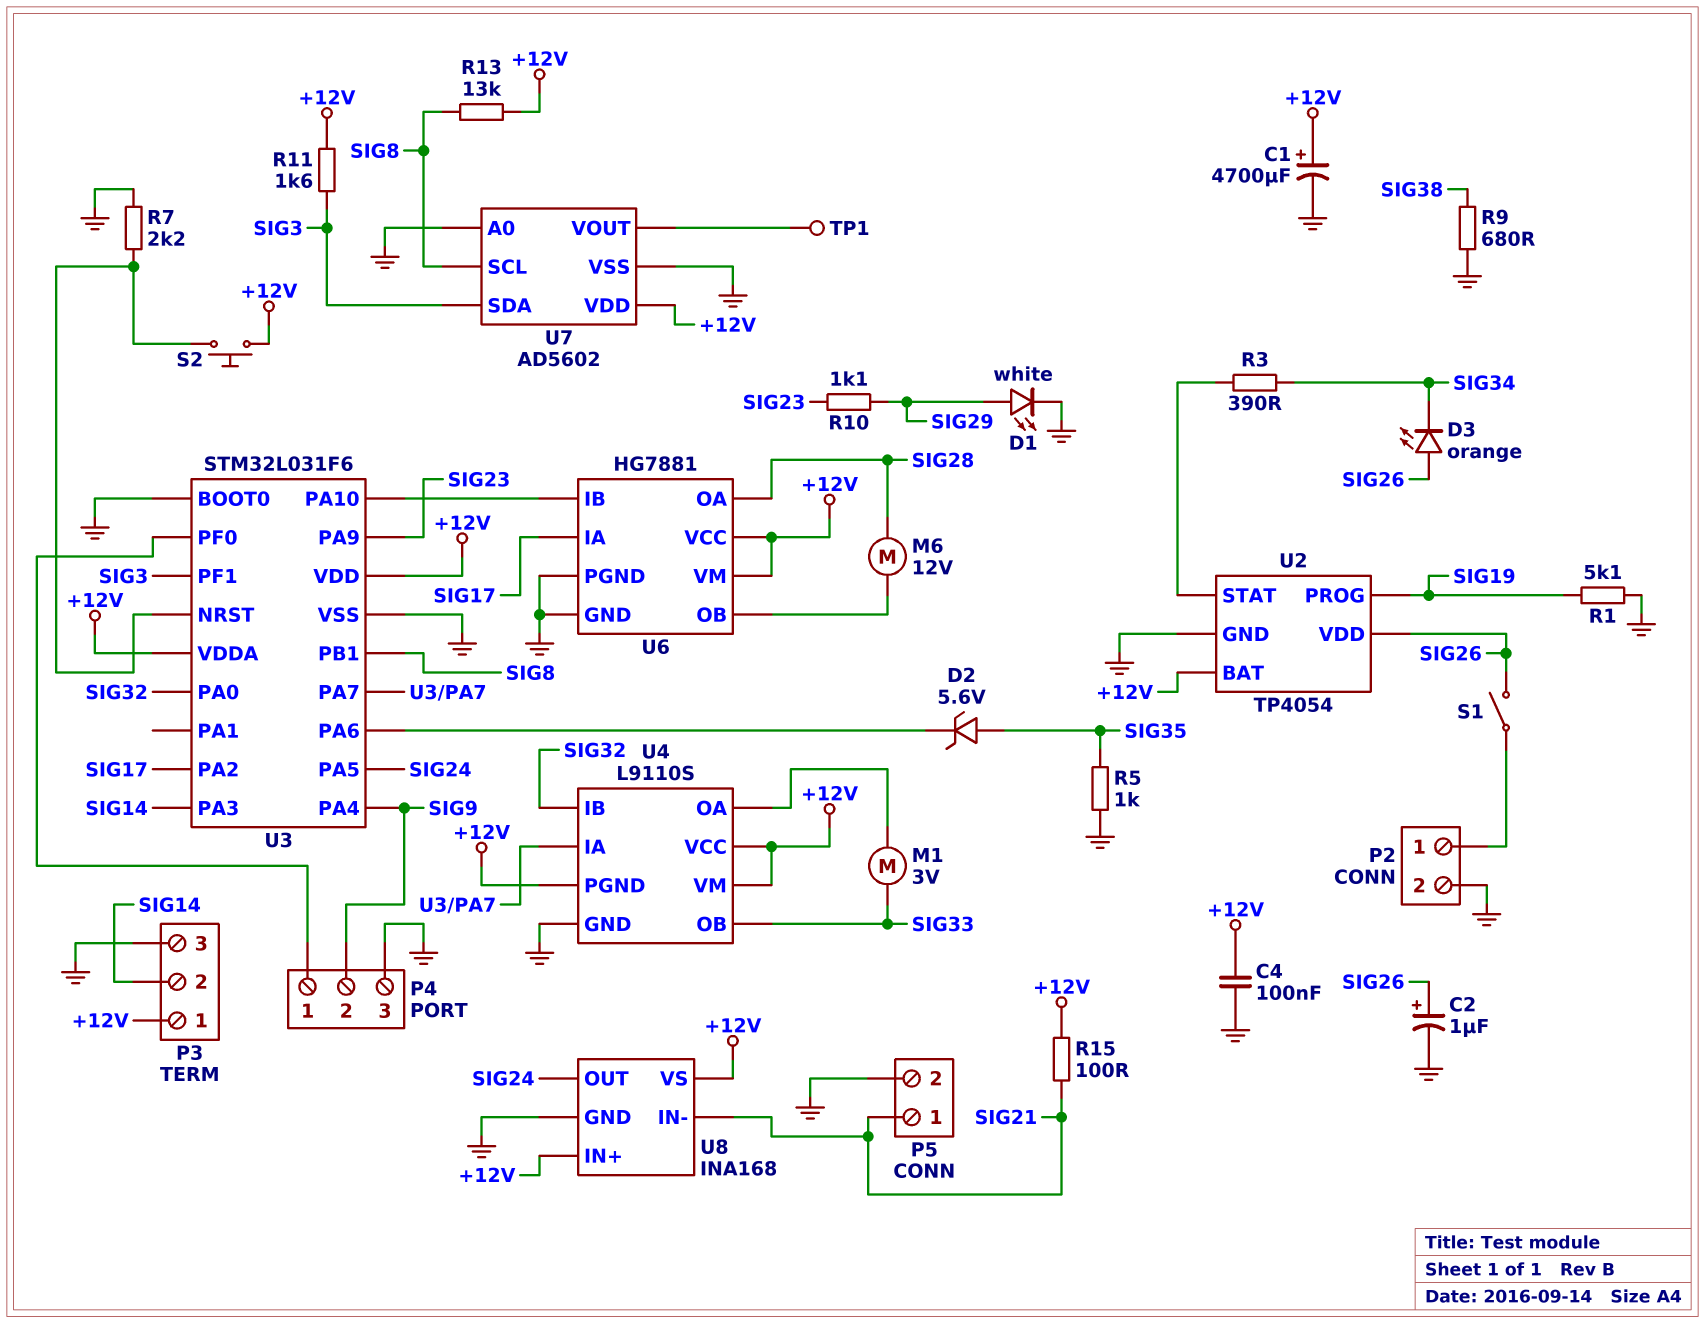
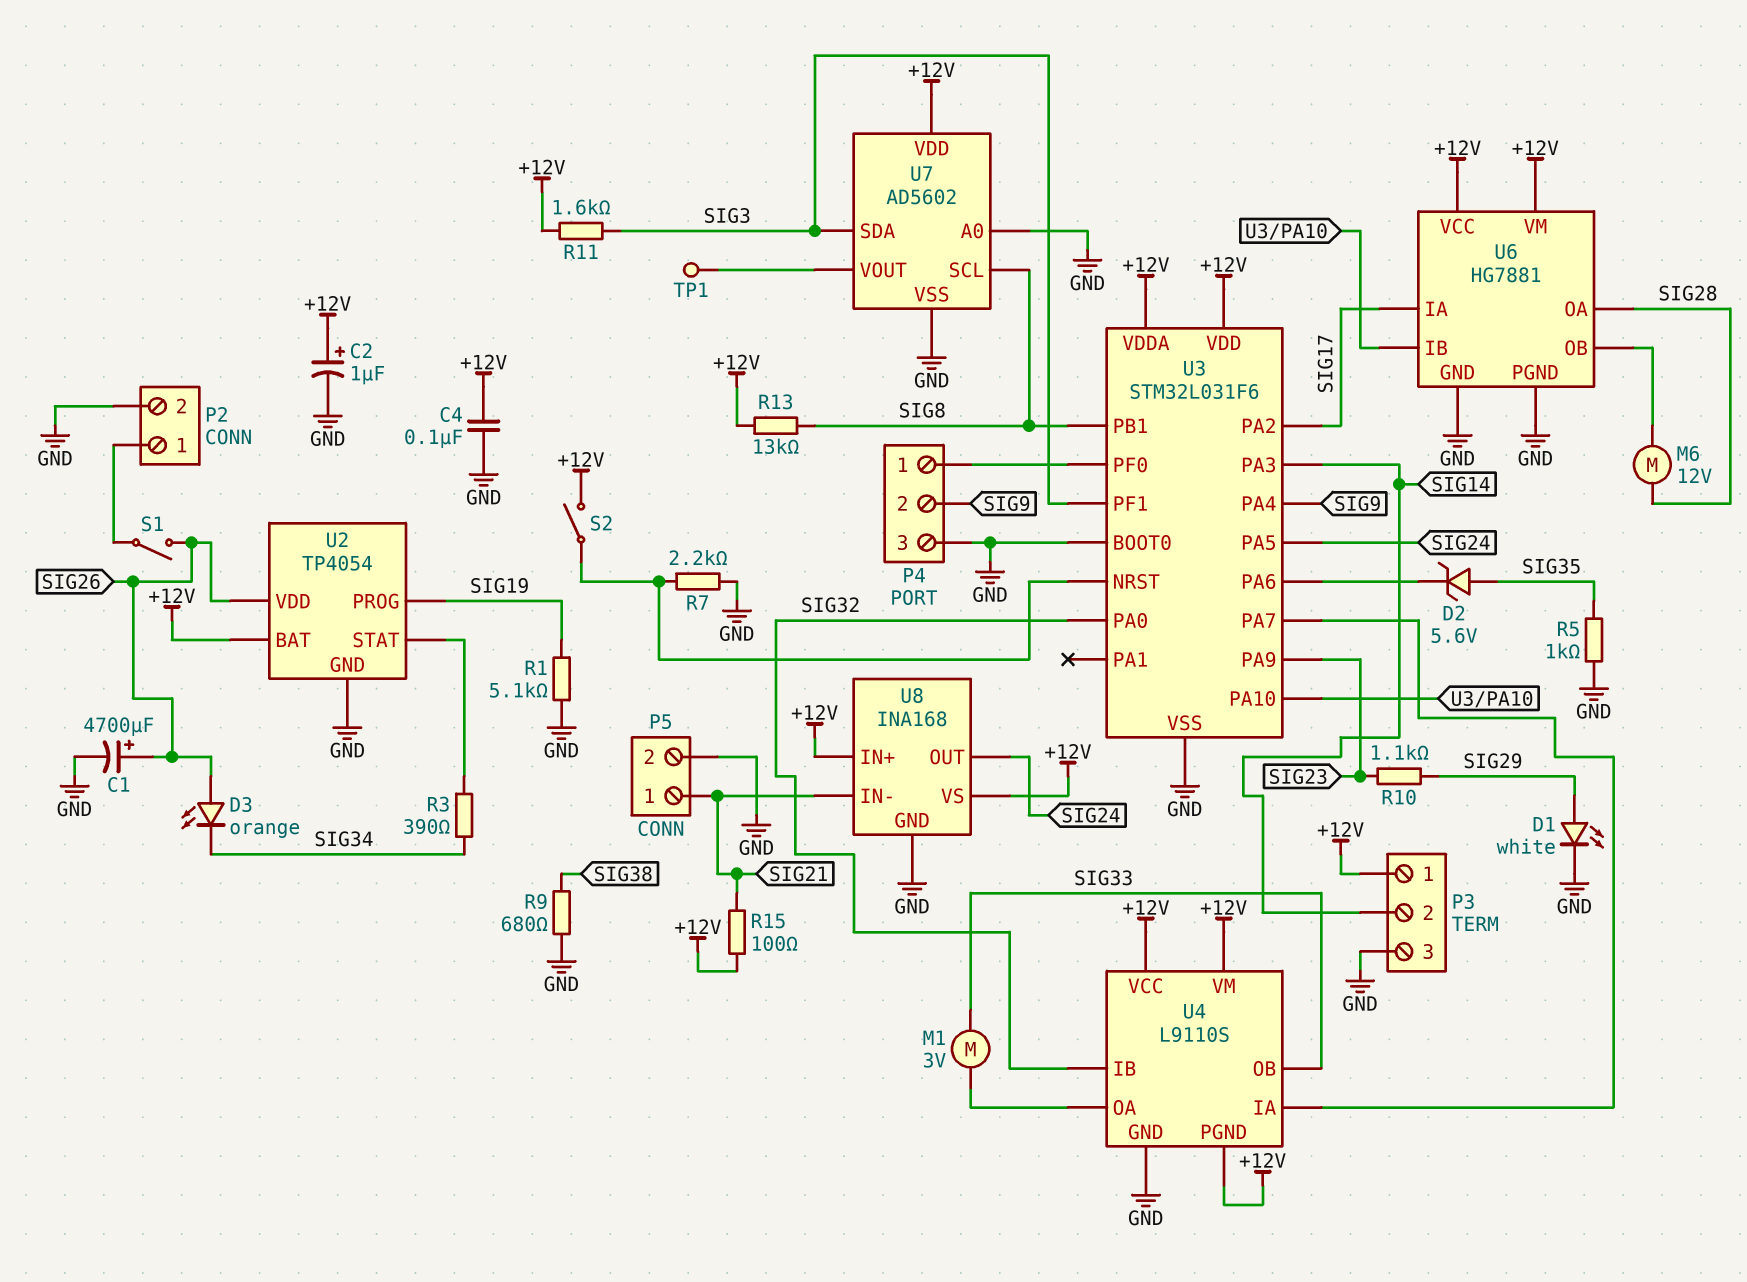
C1: 4700uF (plus +12V, minus GND) -> 4700uF (plus SIG26, minus GND)
C2: 1uF (plus SIG26, minus GND) -> 1uF (plus +12V, minus GND)
S2: button (+12V, U3/NRST) -> switch (+12V, U3/NRST)

